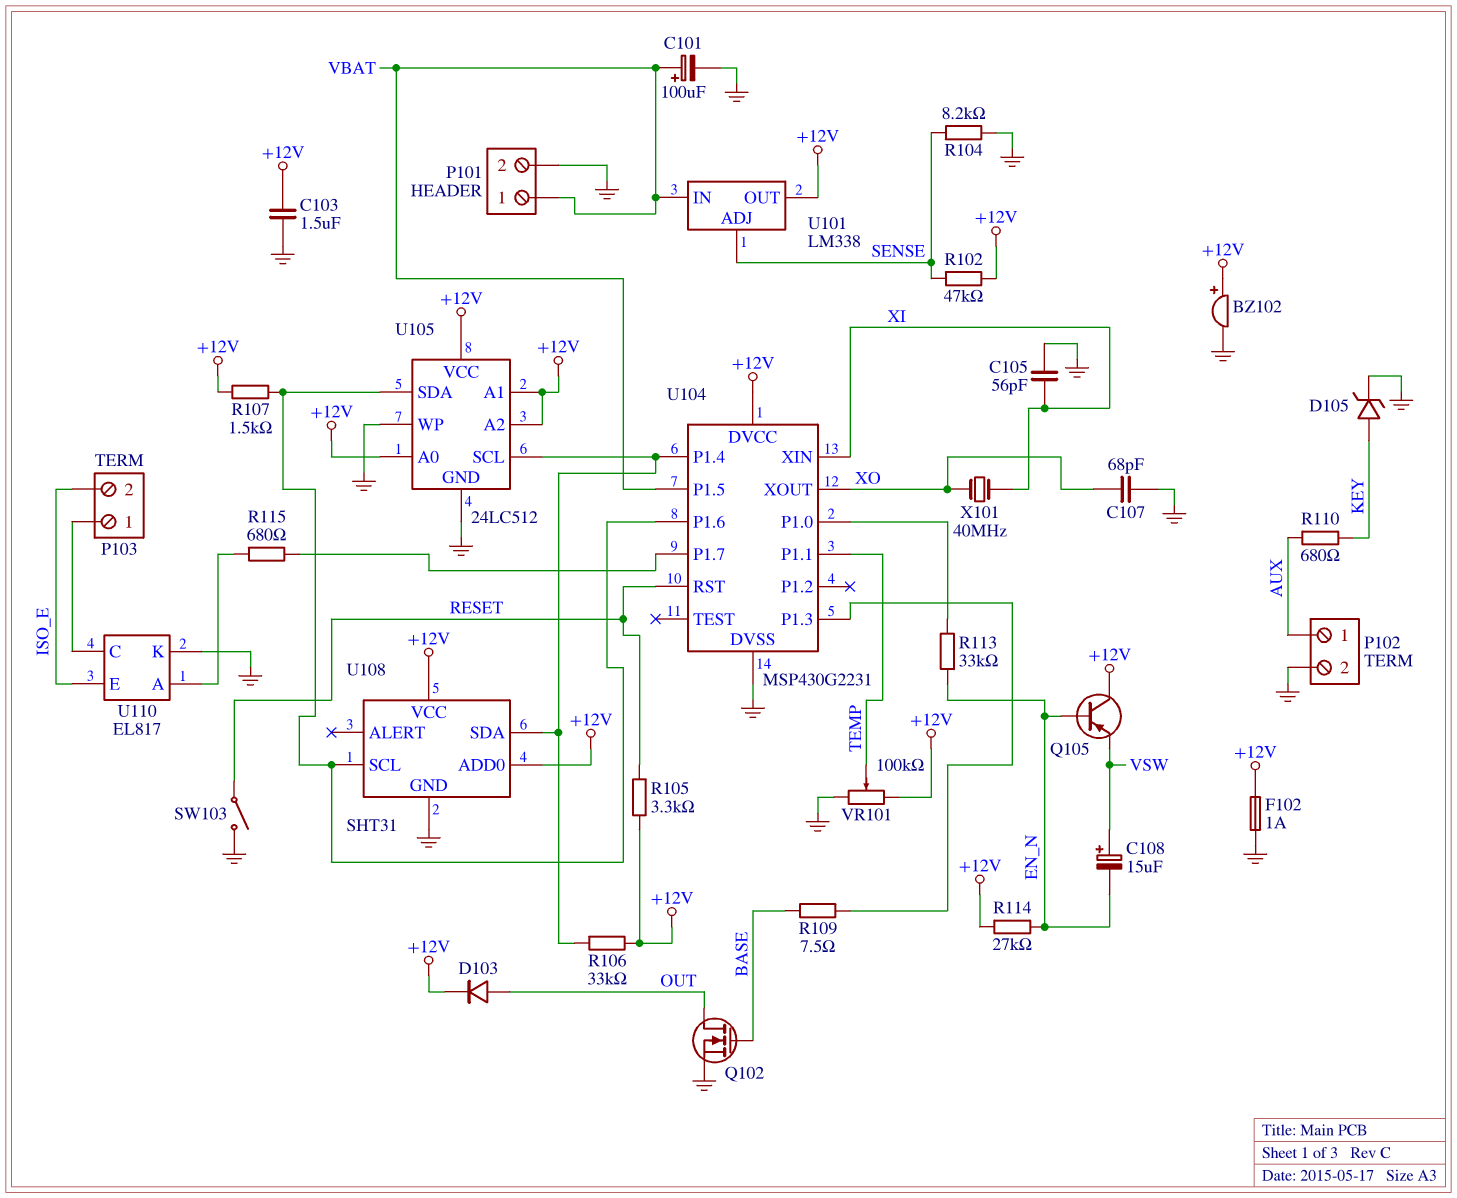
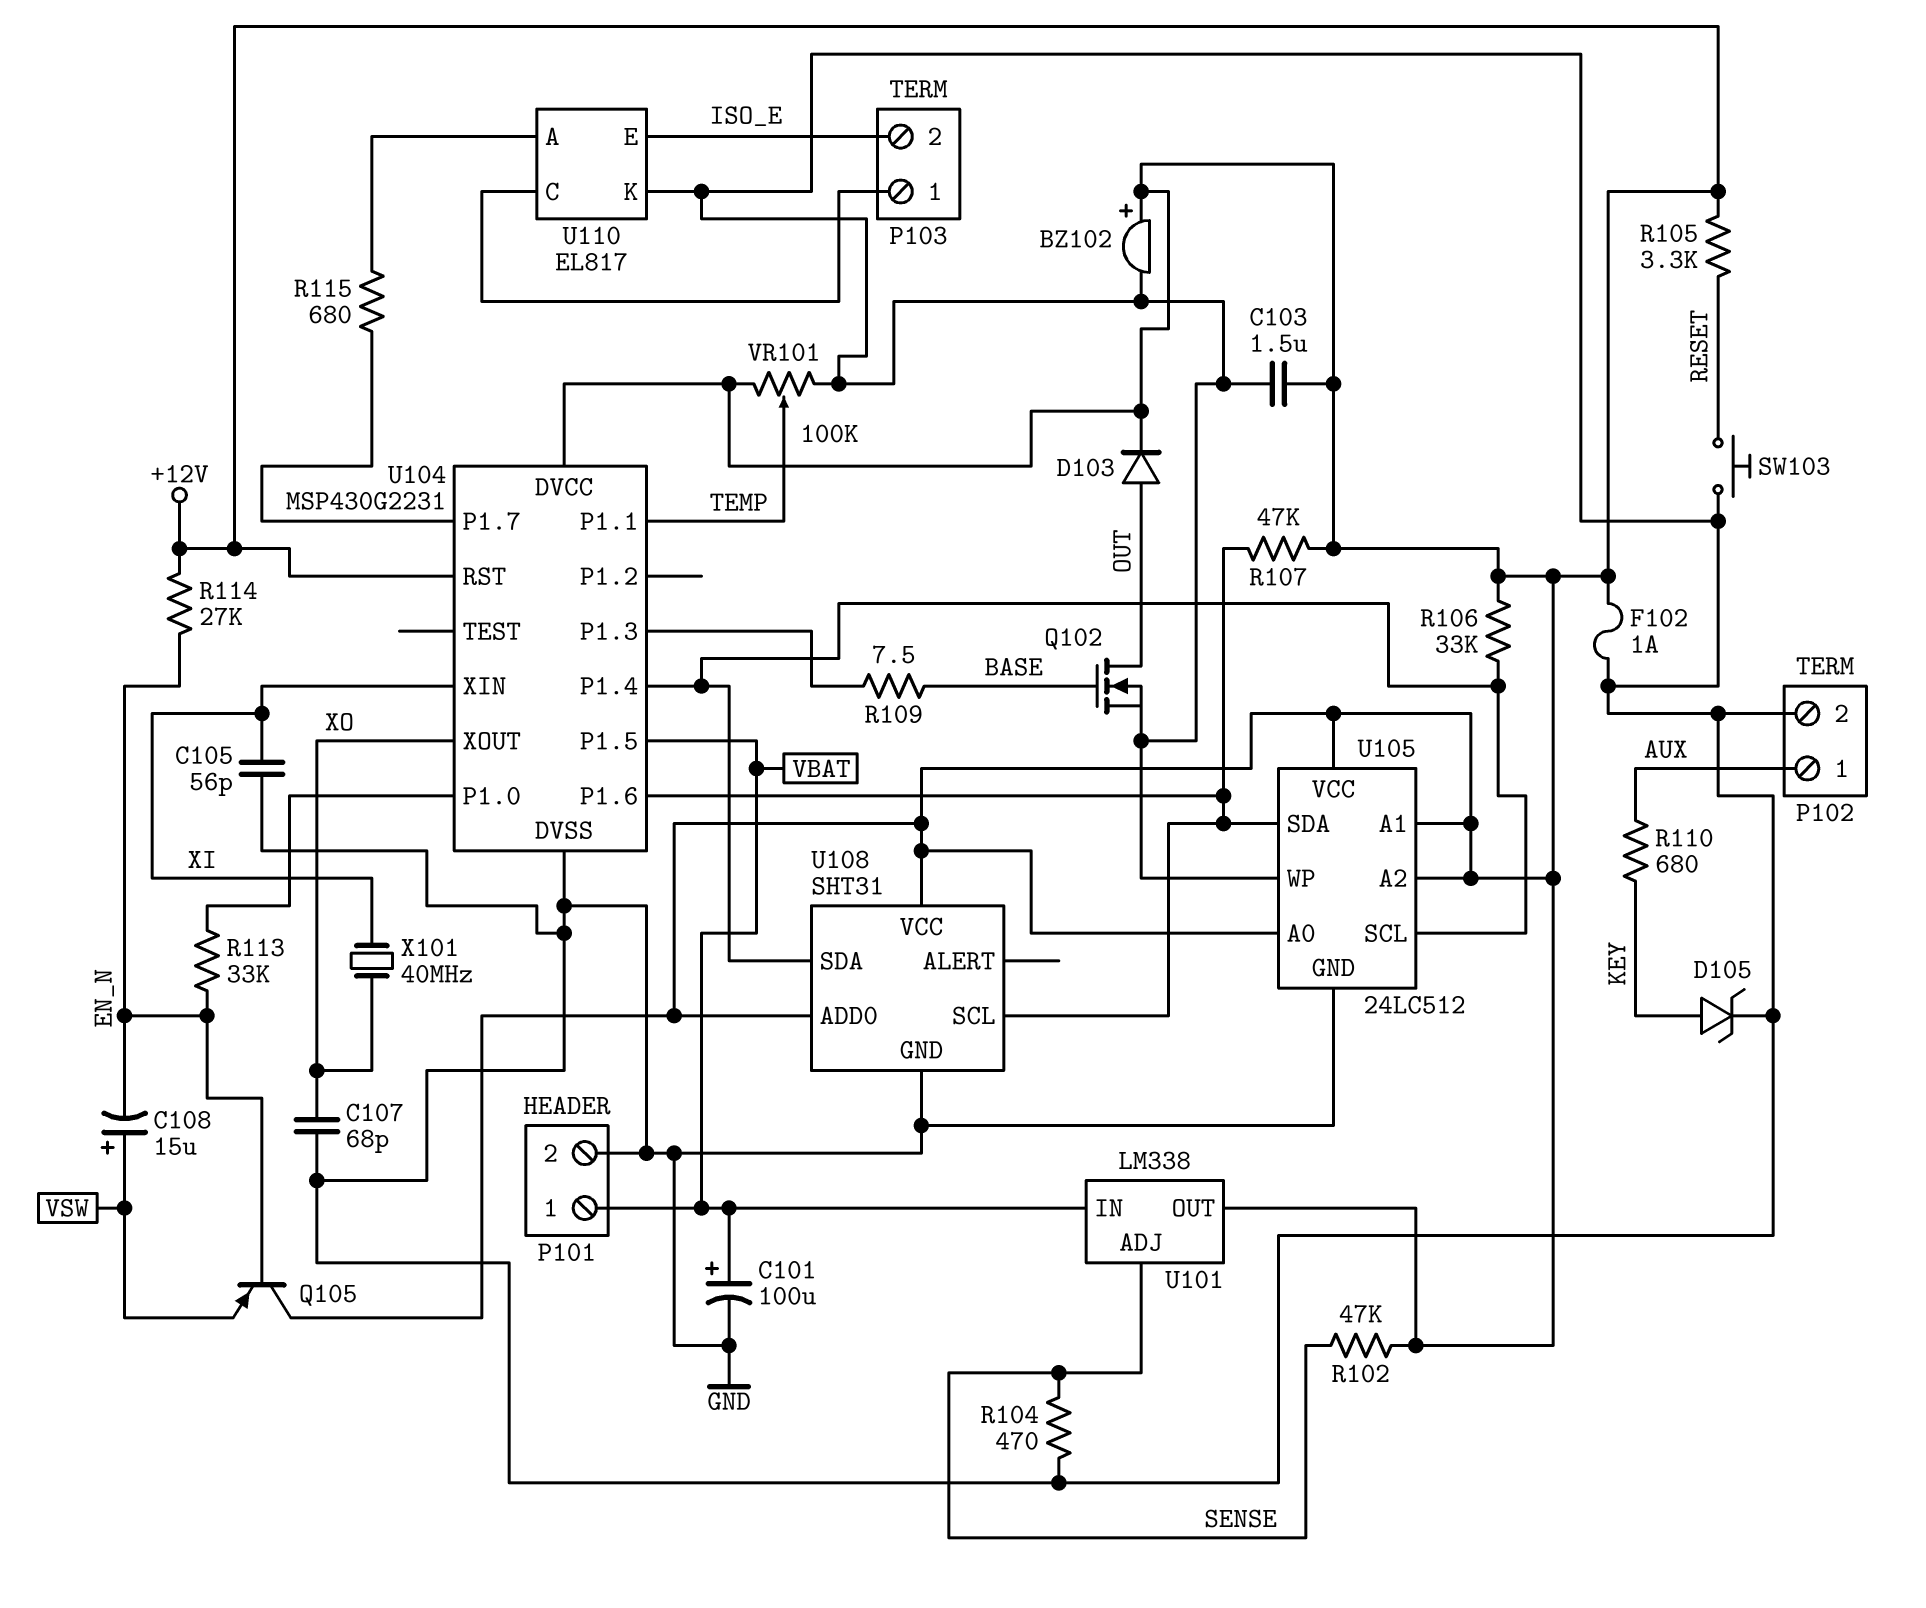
R104: 8.2k (GND, SENSE) -> 470 (GND, SENSE)
R107: 1.5k (+12V, U104/P1.6) -> 47k (+12V, U104/P1.6)
SW103: switch (GND, RESET) -> button (GND, RESET)
U104 pin RST: RESET -> +12V

